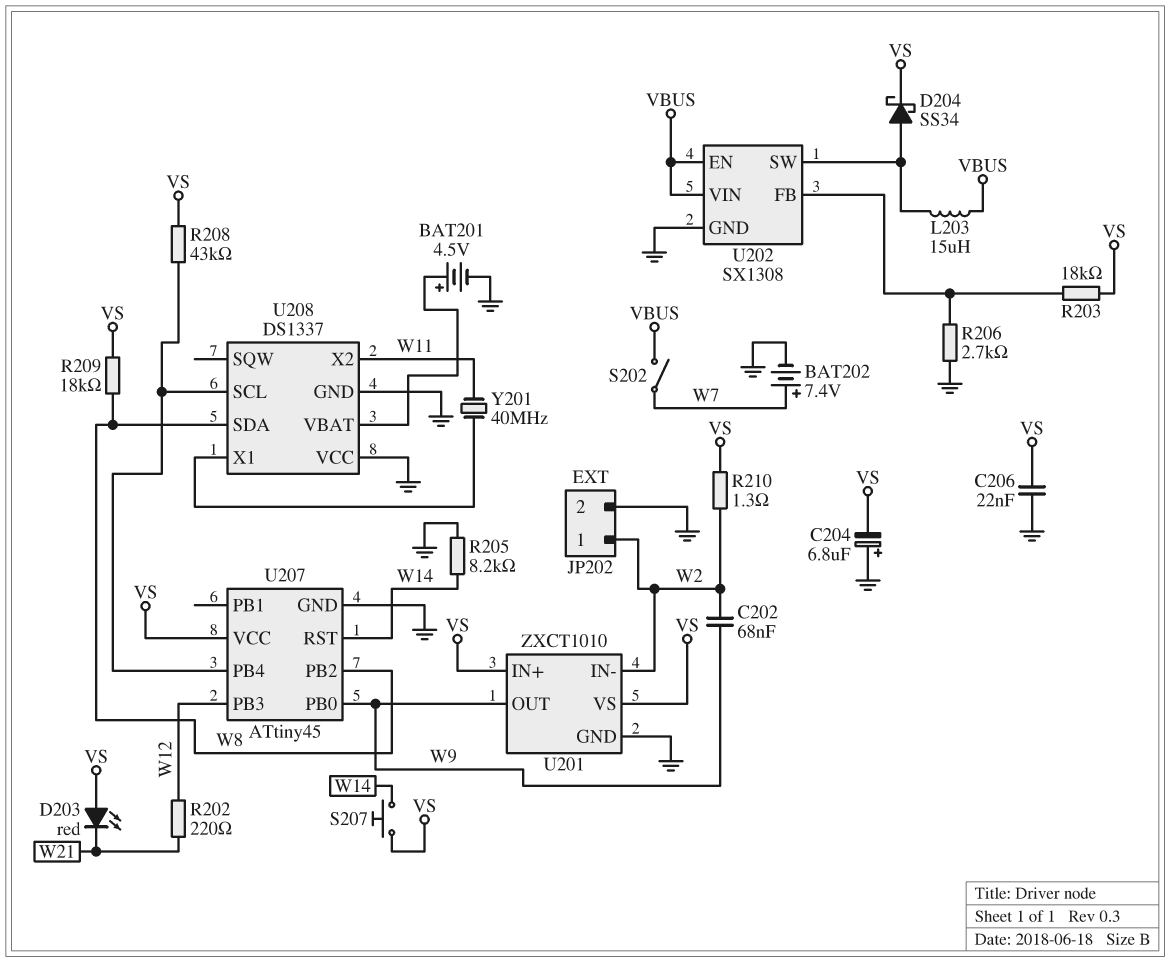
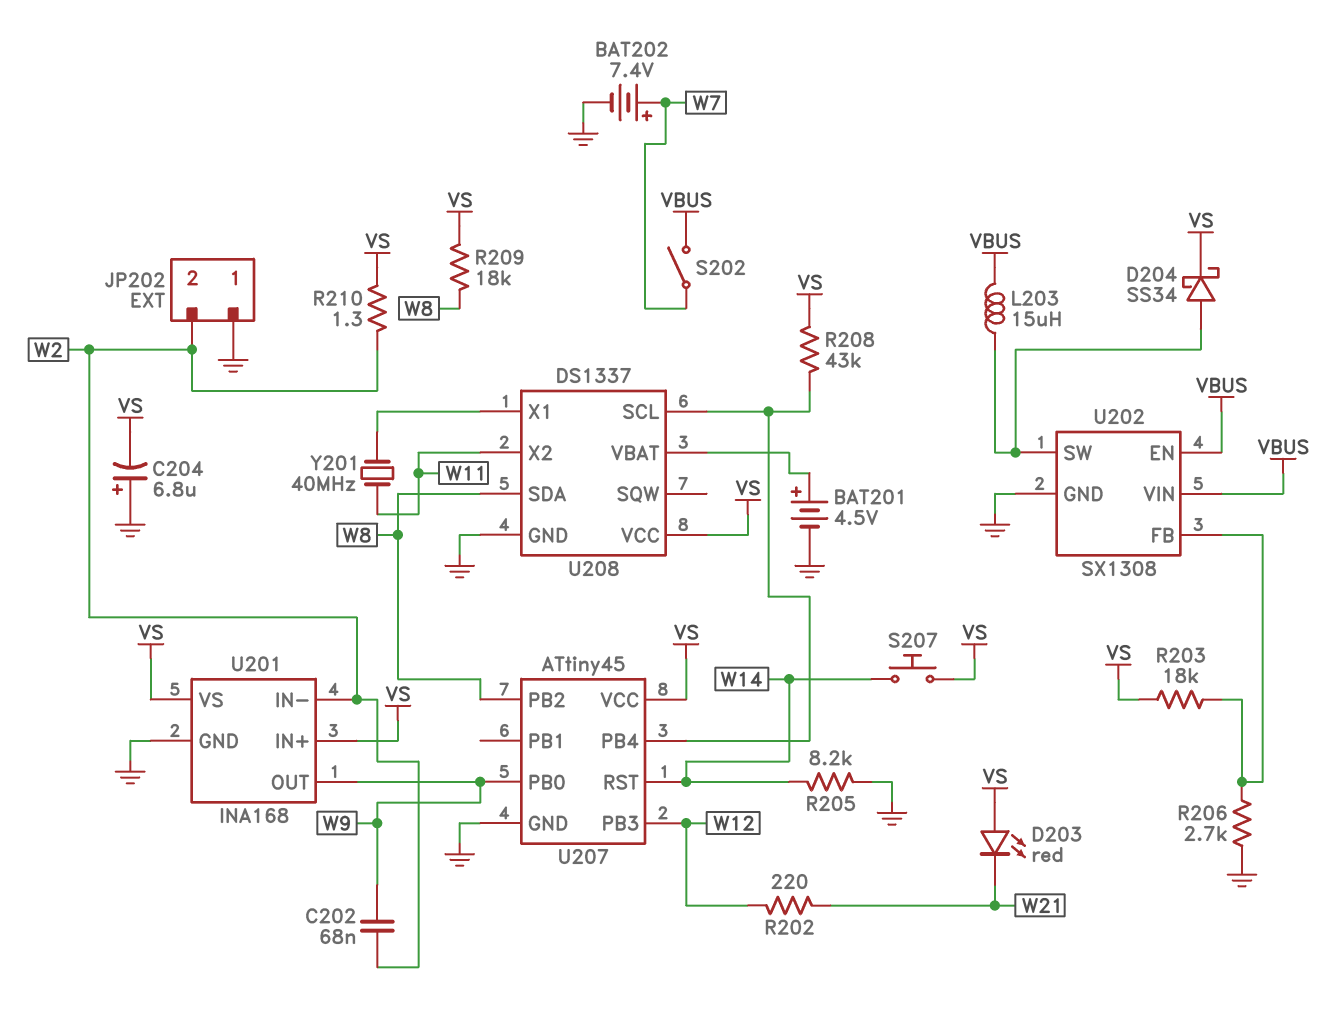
C206: 22nF (GND, VS) -> none
JP202 pin 1: W2 -> GND
JP202 pin 2: GND -> W2
U201: ZXCT1010 -> INA168
U208 pin VCC: GND -> VS

